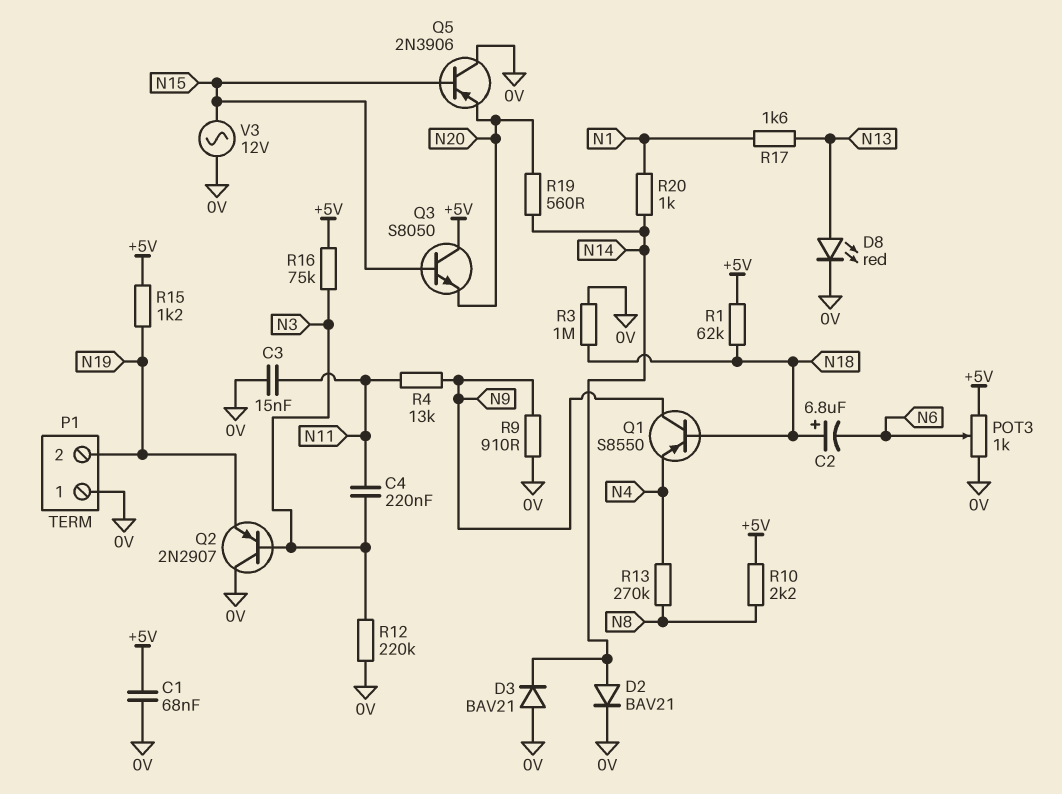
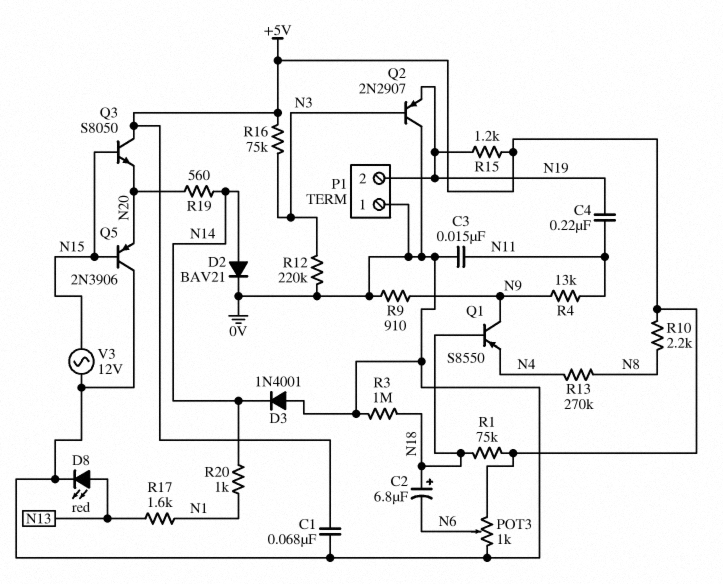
C4: 220nF (N3, N11) -> 220nF (N11, N19)
D3: diode BAV21 (A 0V, K N14) -> diode 1N4001 (A 0V, K N14)
R1: 62k (+5V, N18) -> 75k (+5V, N18)

